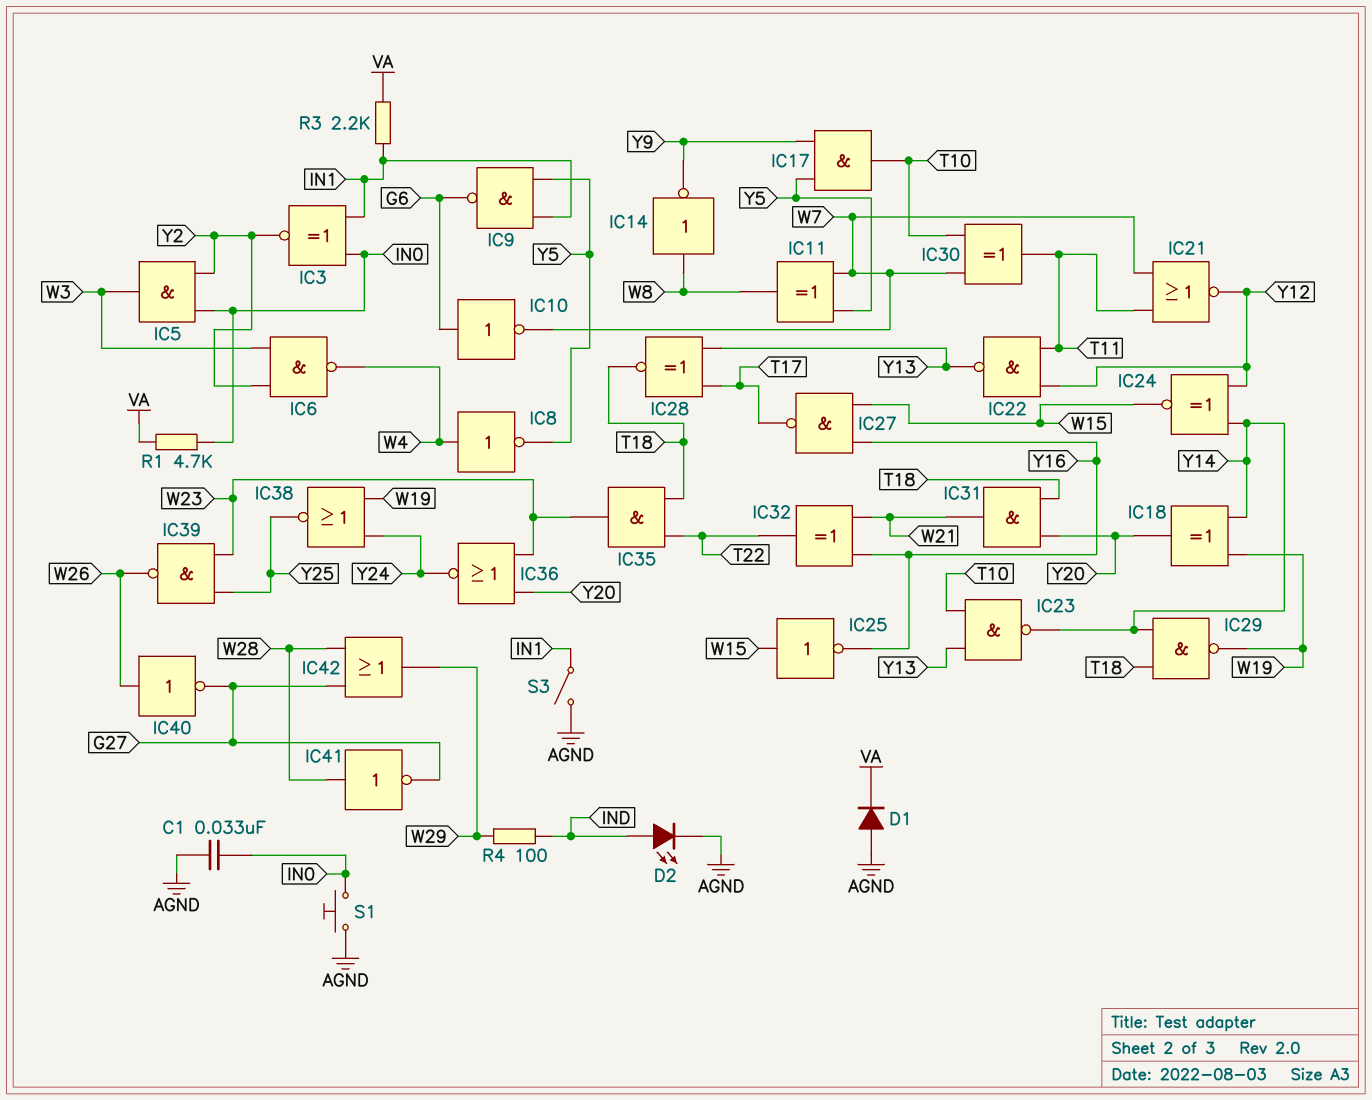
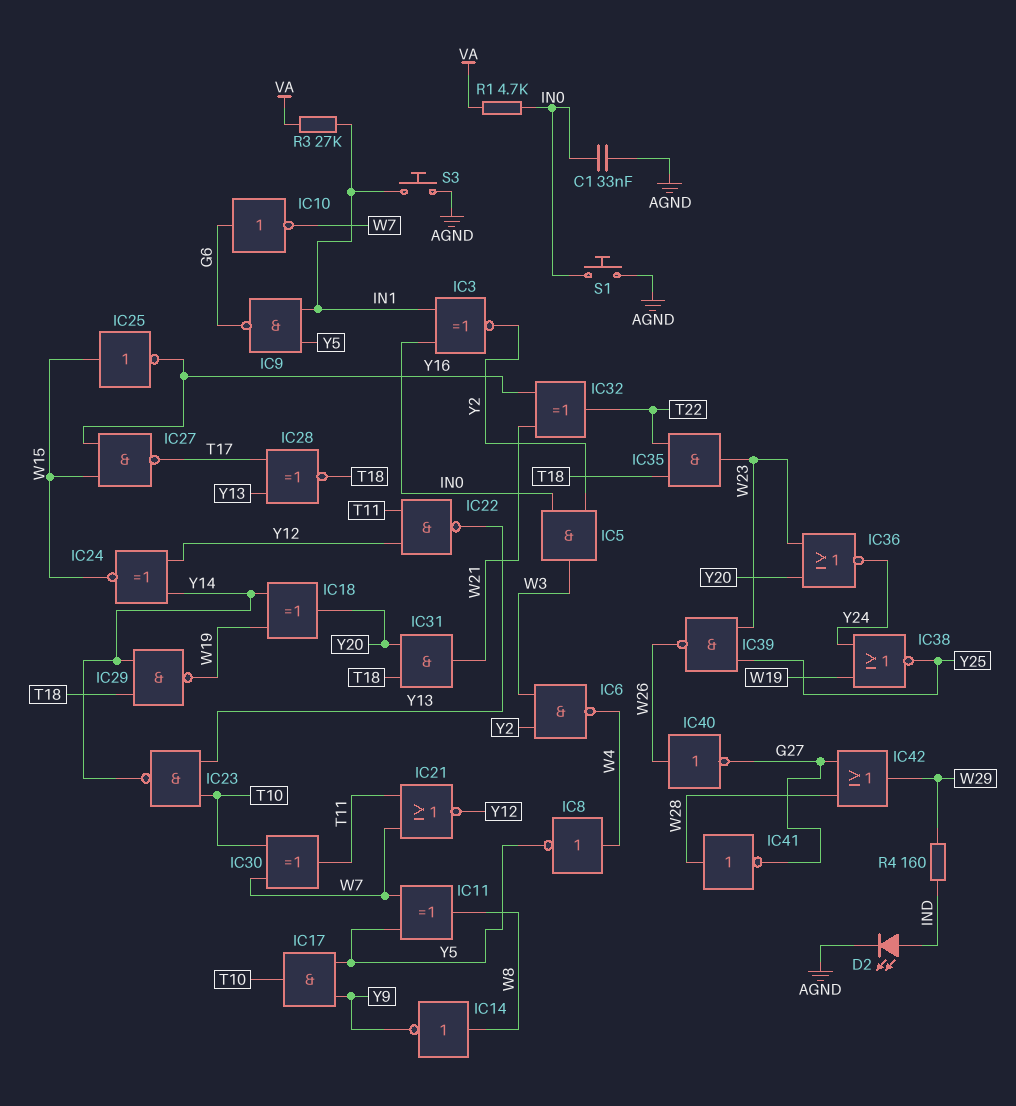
D1: diode (A AGND, K VA) -> none
R3: 2.2k (IN1, VA) -> 27k (IN1, VA)
R4: 100 (IND, W29) -> 160 (IND, W29)
S3: switch (AGND, IN1) -> button (AGND, IN1)

